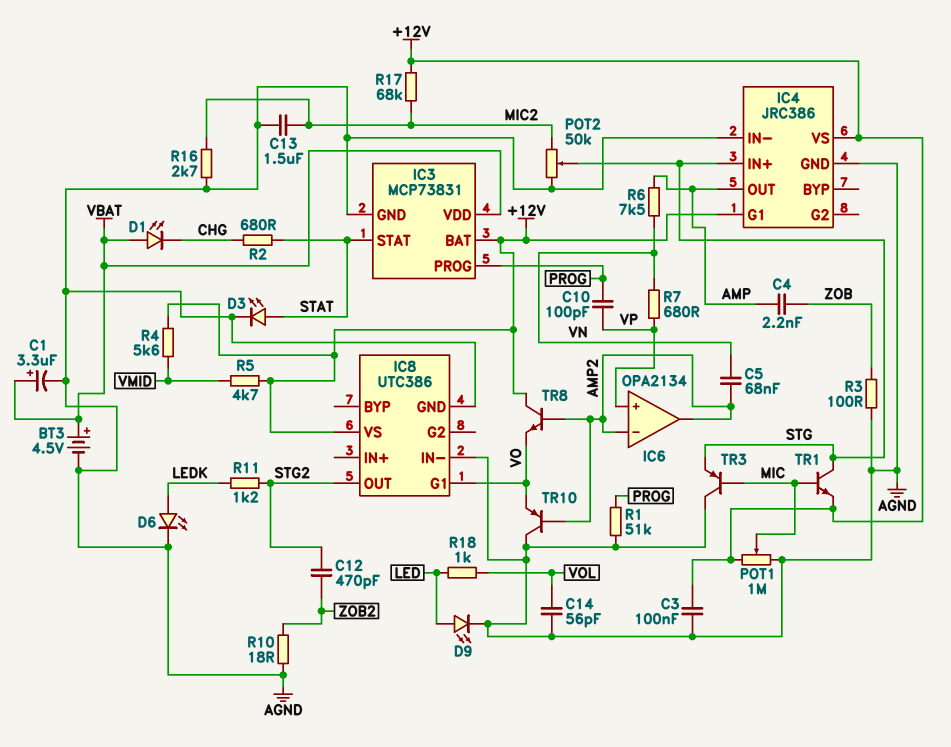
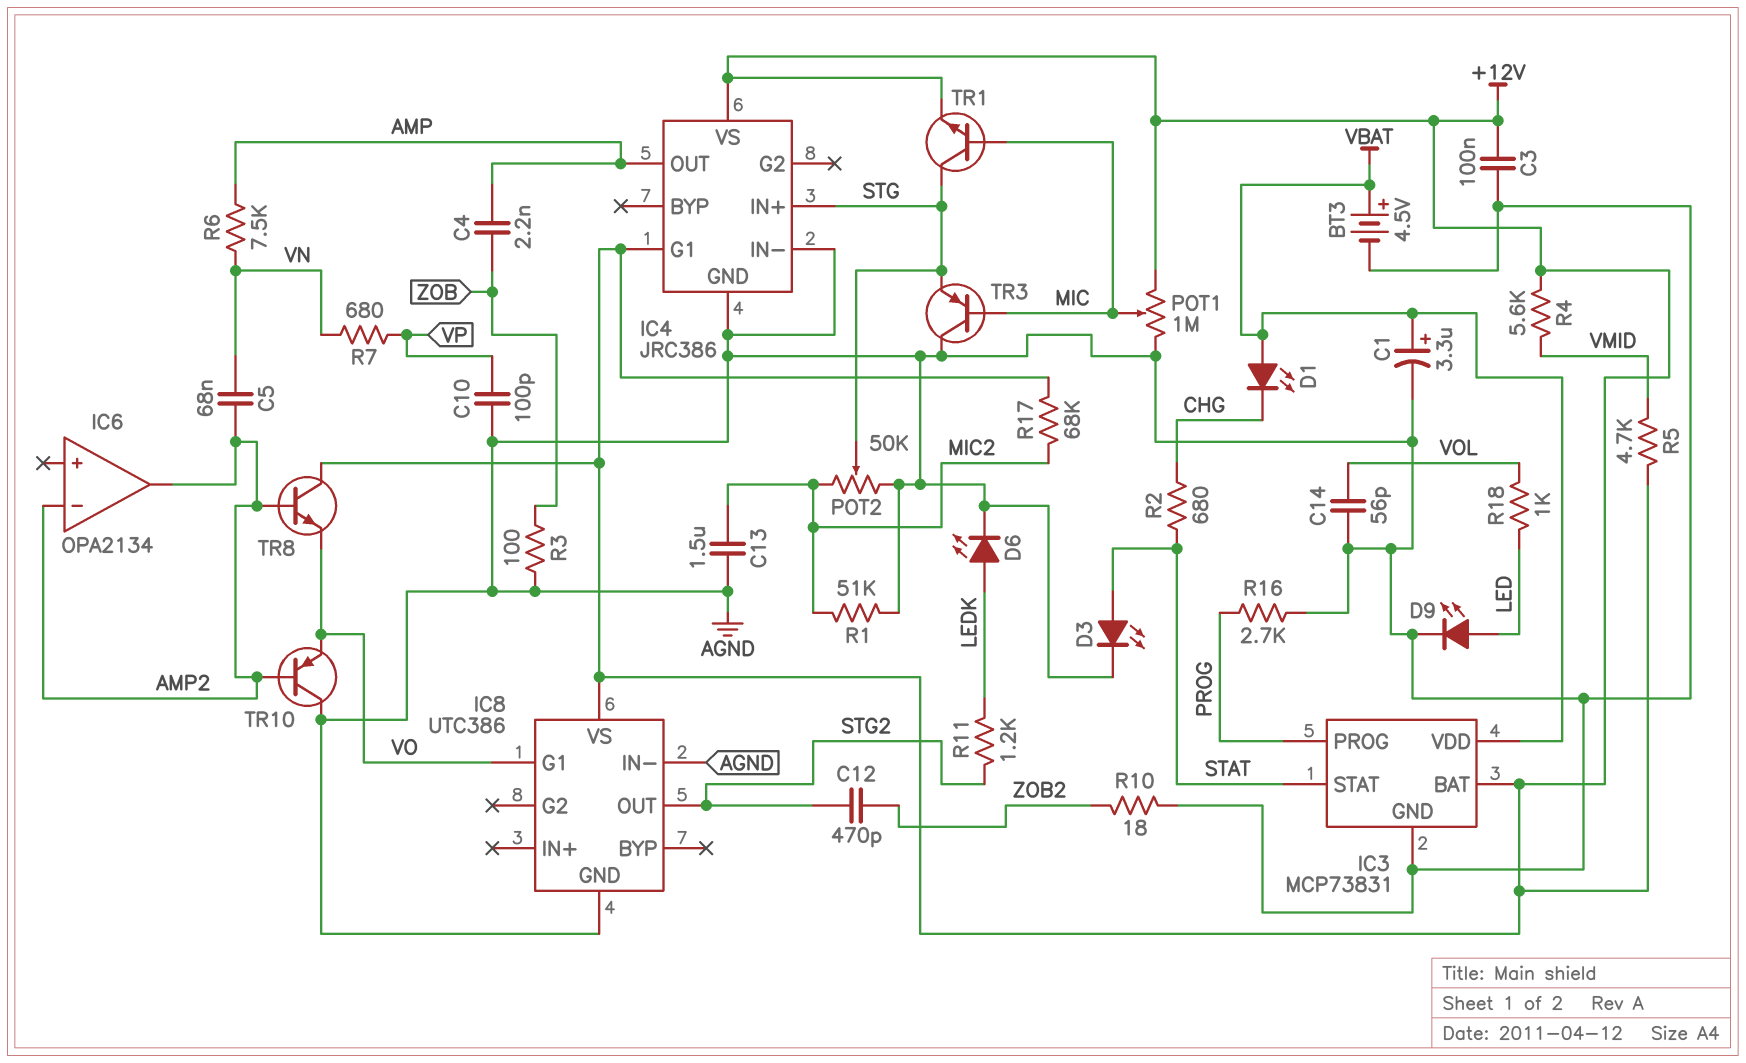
C10: 100pF (PROG, VP) -> 100pF (AGND, VP)
IC6 pin in+: VP -> none
R1: 51k (AGND, PROG) -> 51k (AGND, MIC2)
R16: 2.7k (AGND, MIC2) -> 2.7k (AGND, PROG)

